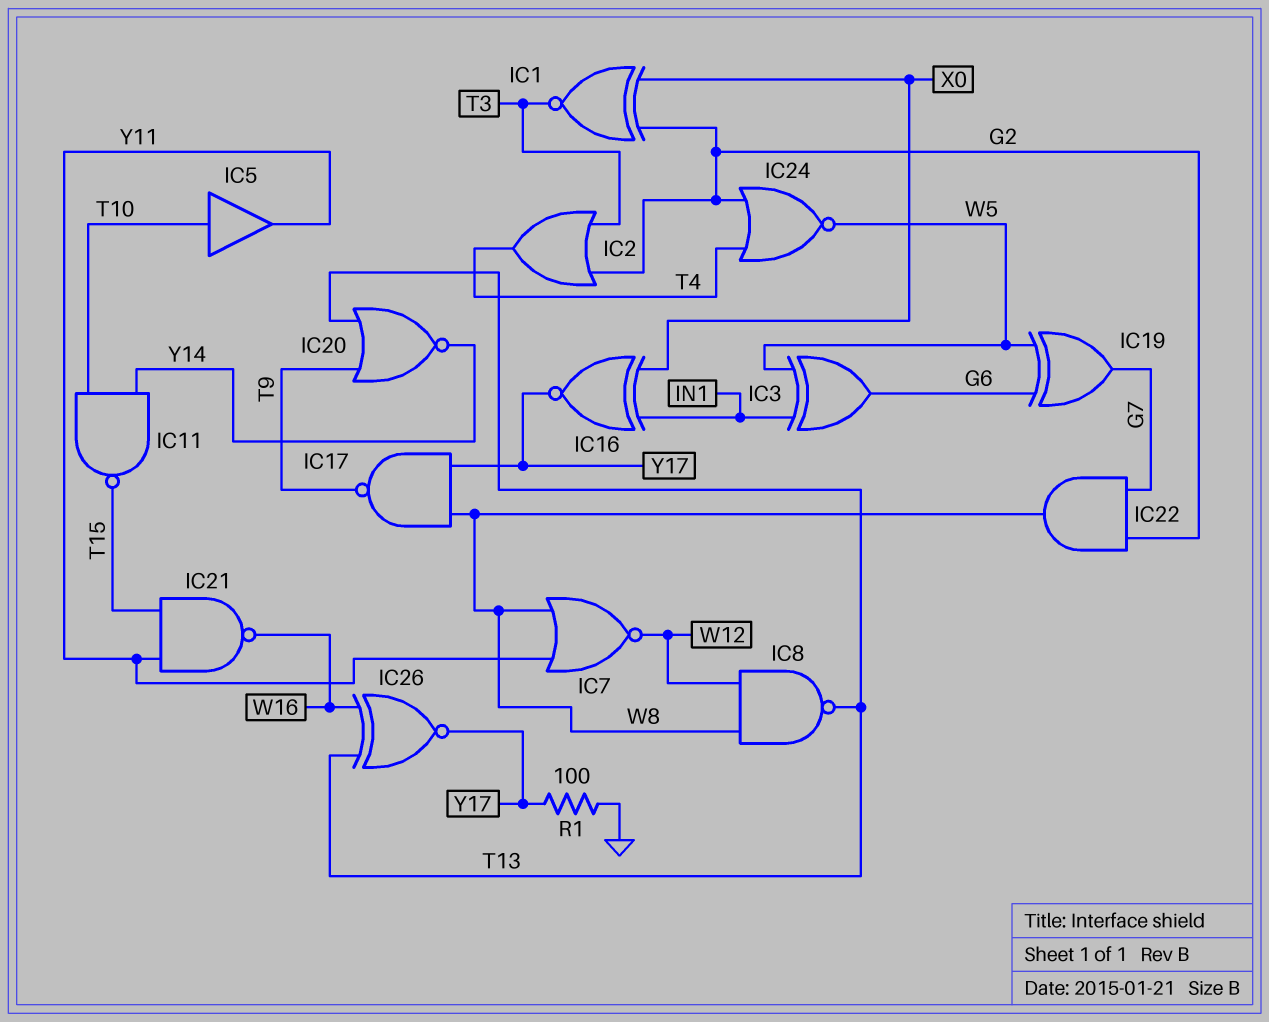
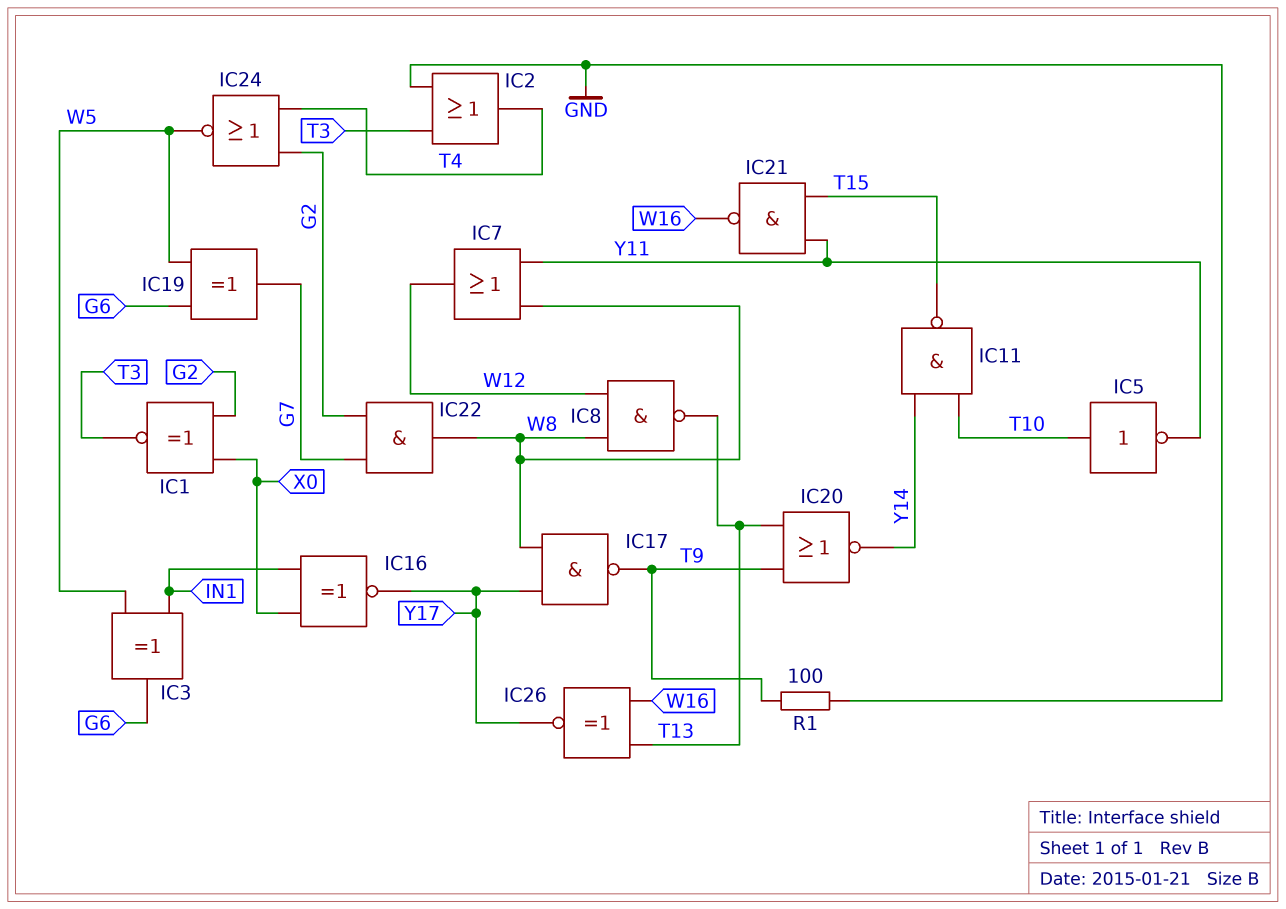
IC2: OR (in G2, in T3, out T4) -> OR (in GND, in T3, out T4)
IC5: buffer (in T10, out Y11) -> NOT (in T10, out Y11)
IC7: NOR (in W8, in Y11, out W12) -> OR (in W8, in Y11, out W12)
R1: 100 (GND, Y17) -> 100 (GND, T9)

